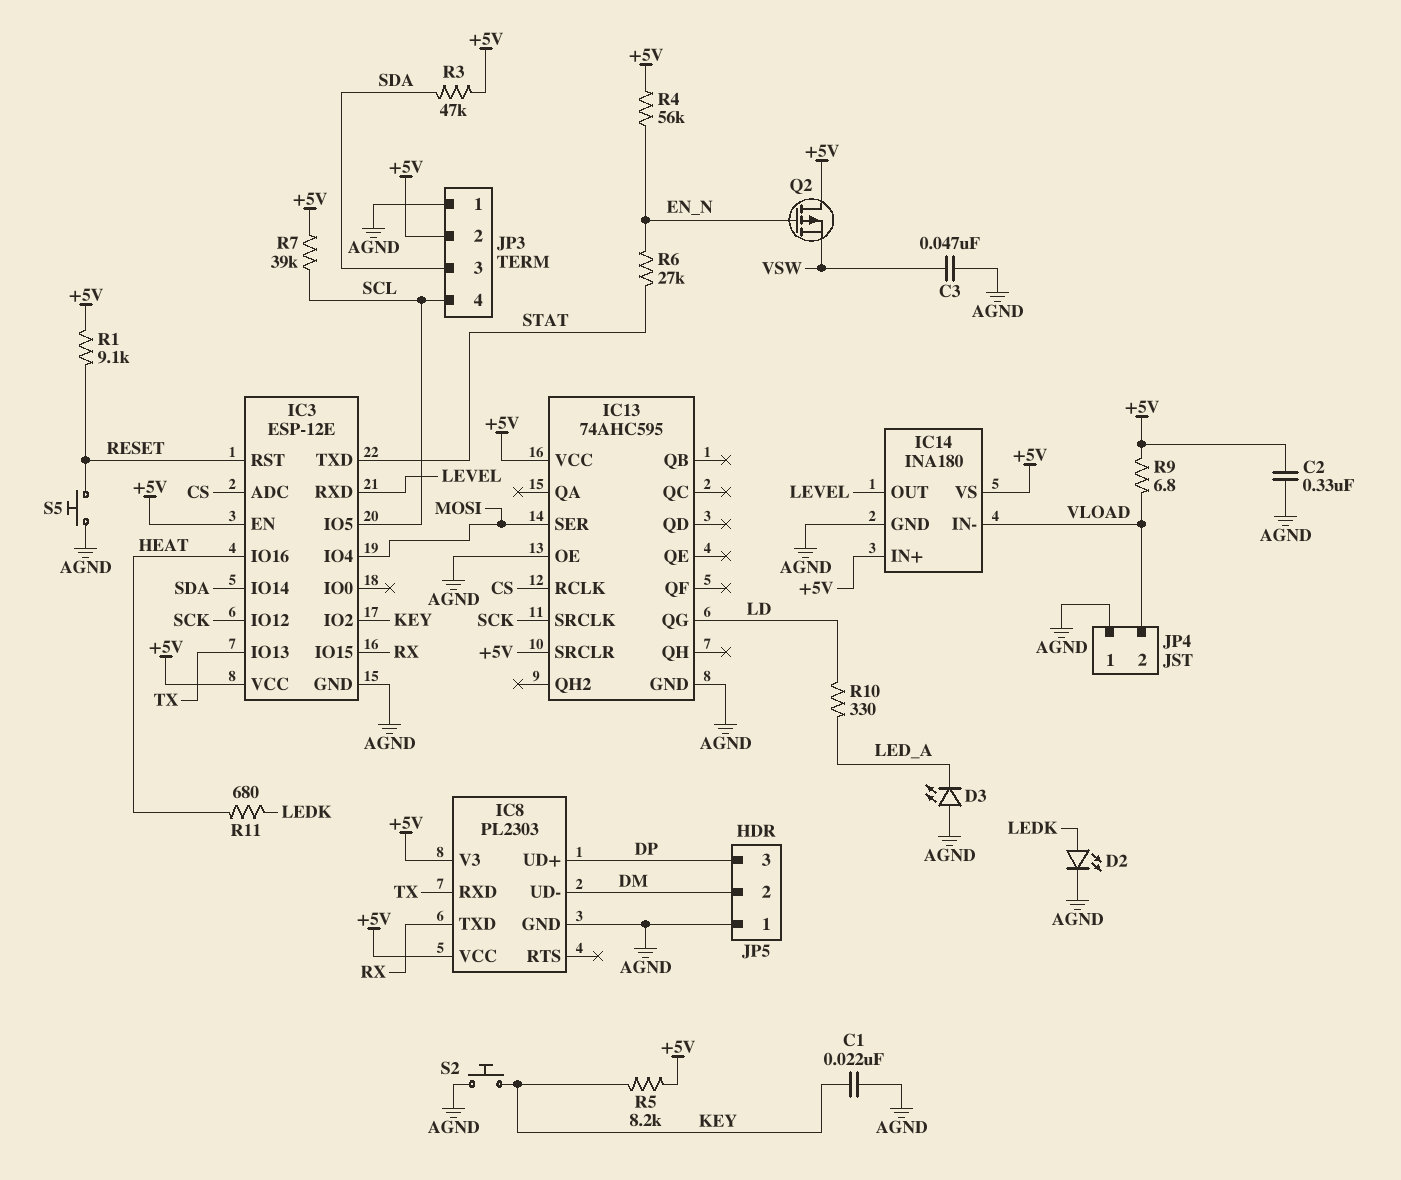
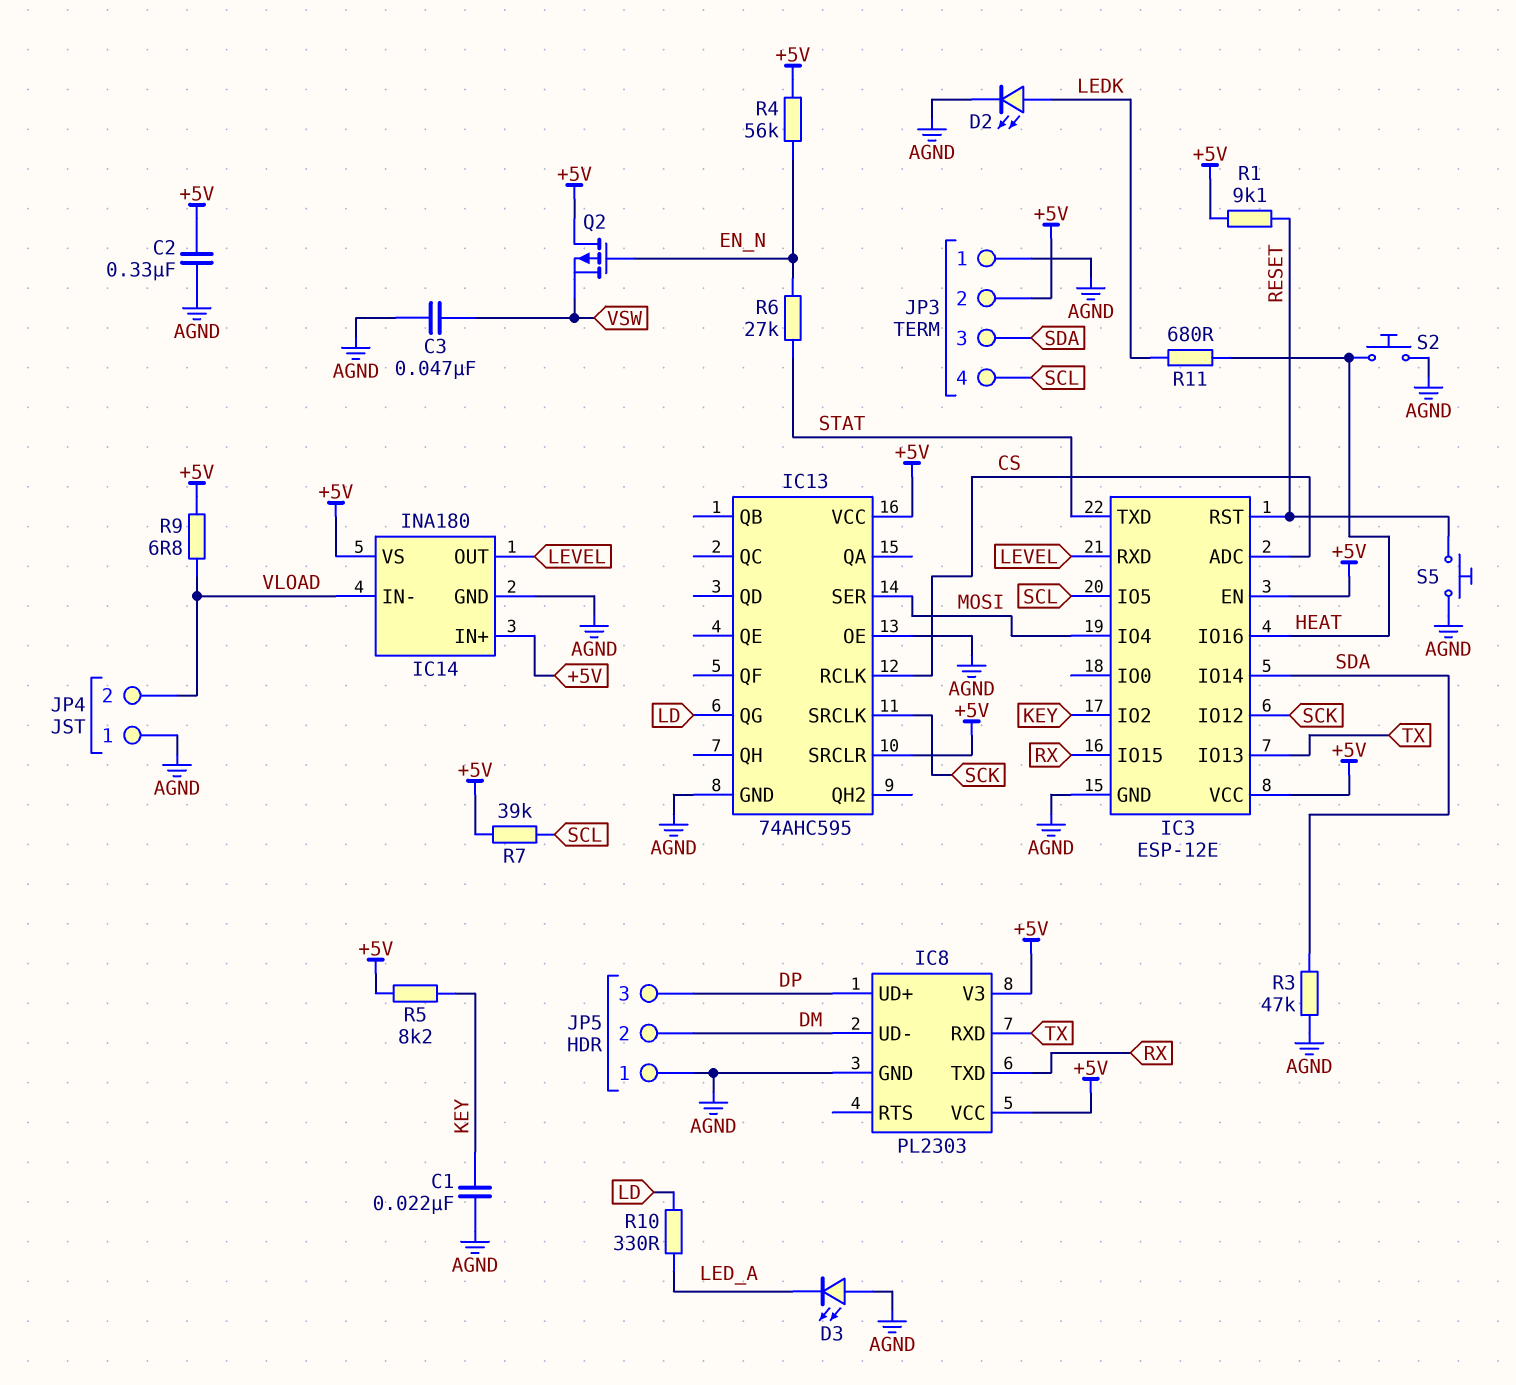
R3: 47k (+5V, SDA) -> 47k (AGND, SDA)
S2: button (AGND, KEY) -> button (AGND, HEAT)

